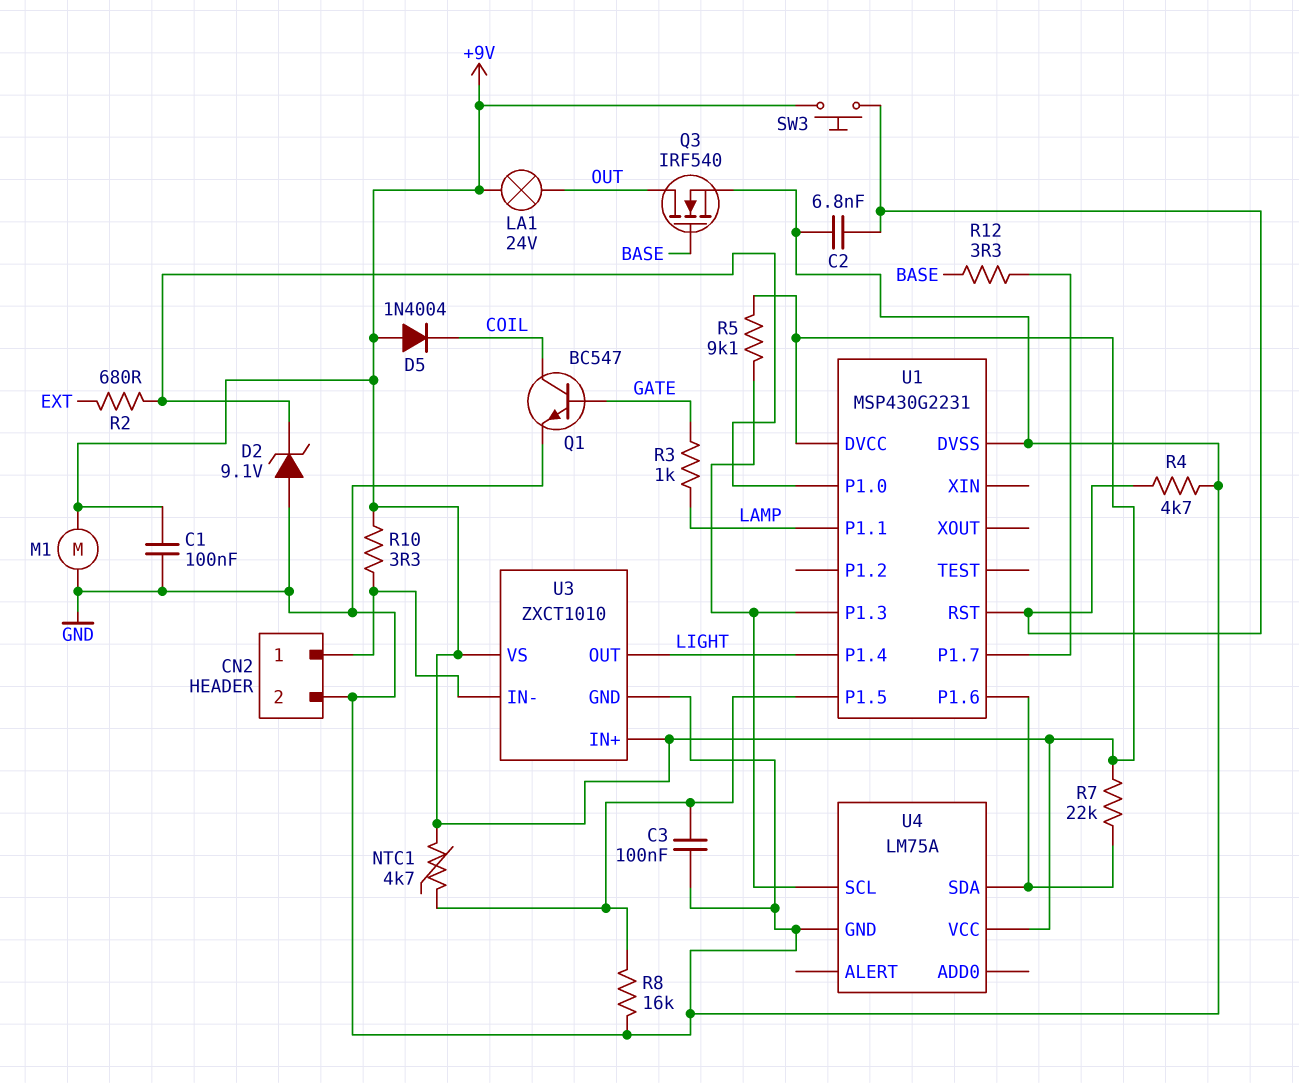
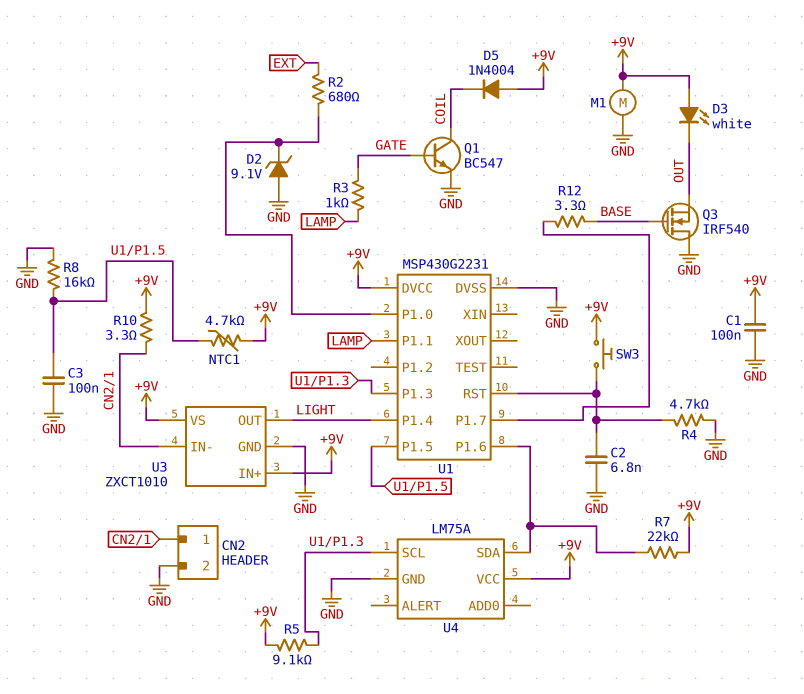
D3: none -> LED white (A +9V, K OUT)
LA1: lamp 24V (+9V, OUT) -> none
Q3: NMOS IRF540 (G BASE, D OUT, S GND) -> NMOS IRF540 (G BASE, D GND, S OUT)

